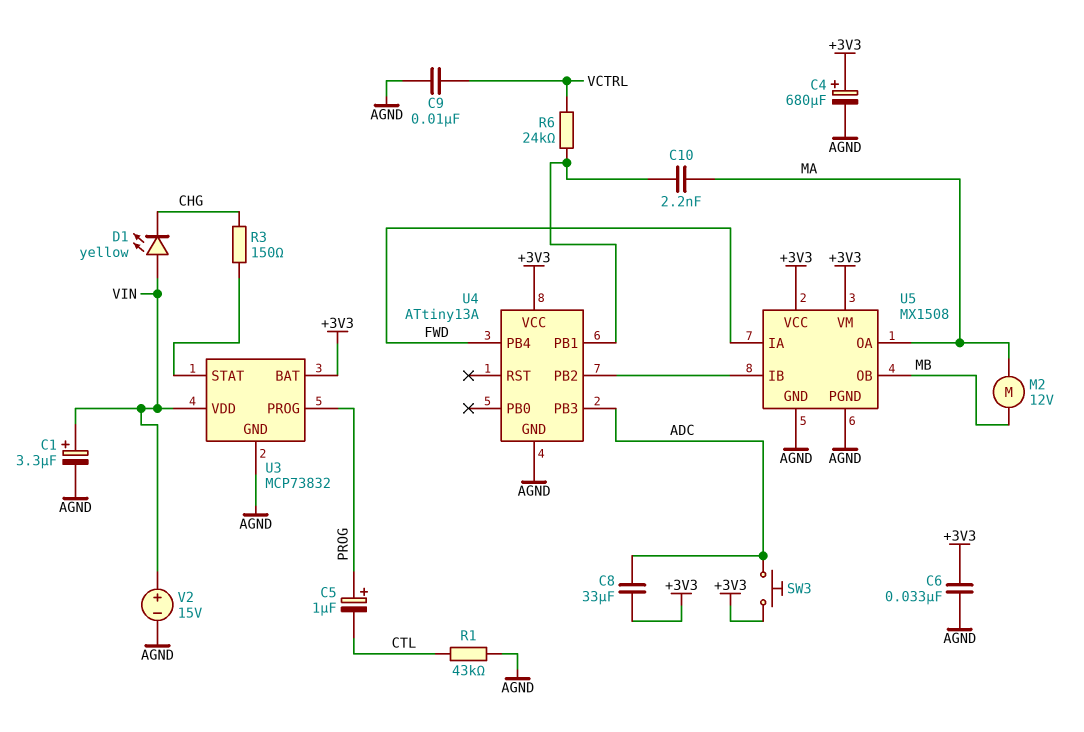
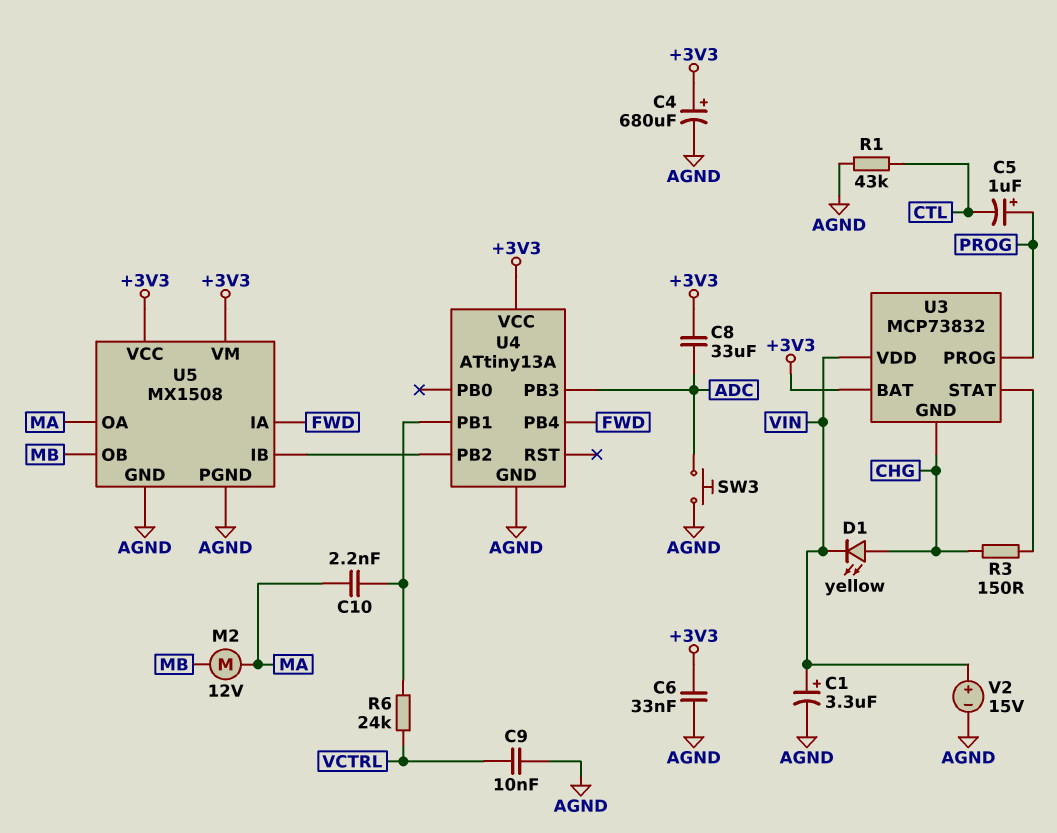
D1: LED yellow (A VIN, K CHG) -> LED yellow (A CHG, K VIN)
SW3: button (+3V3, ADC) -> button (ADC, AGND)
U3 pin GND: AGND -> CHG

